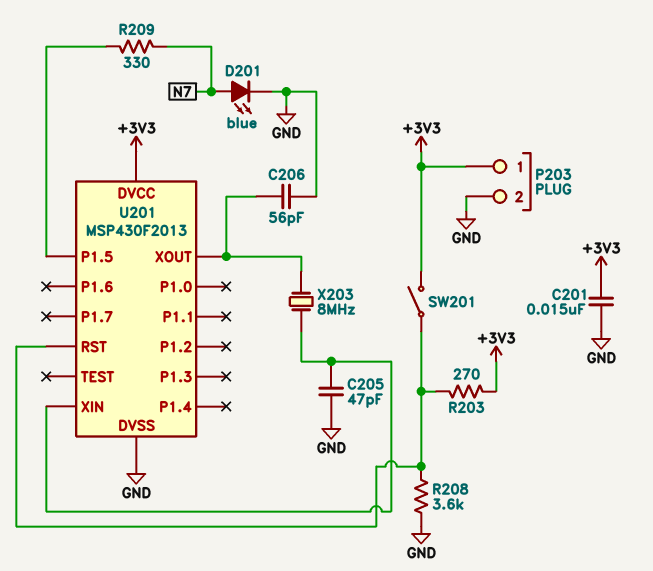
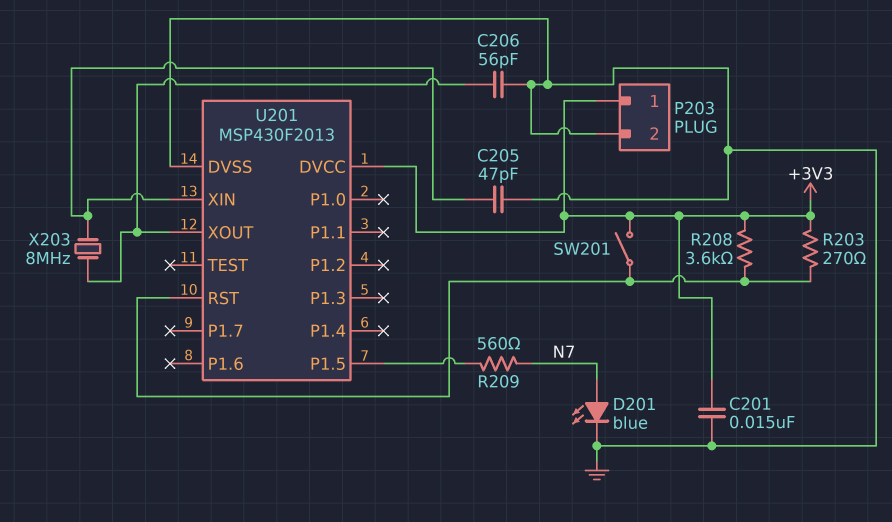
R208: 3.6k (GND, U201/RST) -> 3.6k (+3V3, U201/RST)
R209: 330 (N7, U201/P1.5) -> 560 (N7, U201/P1.5)

